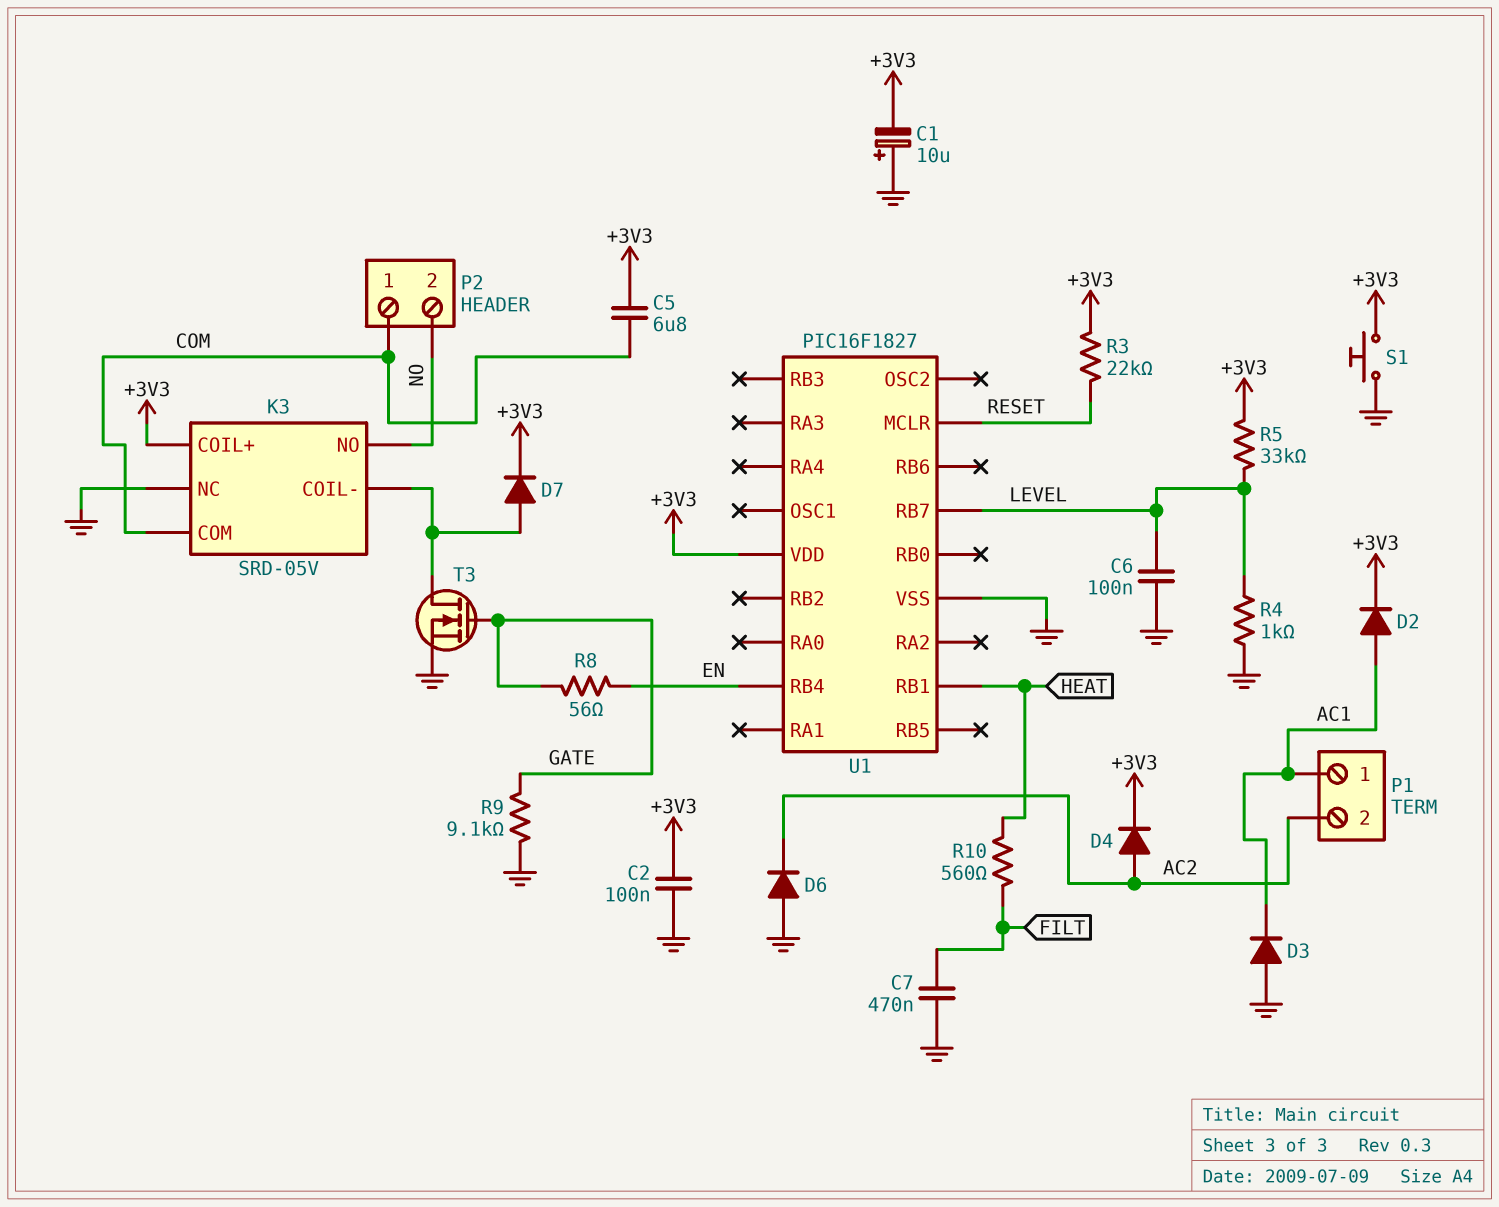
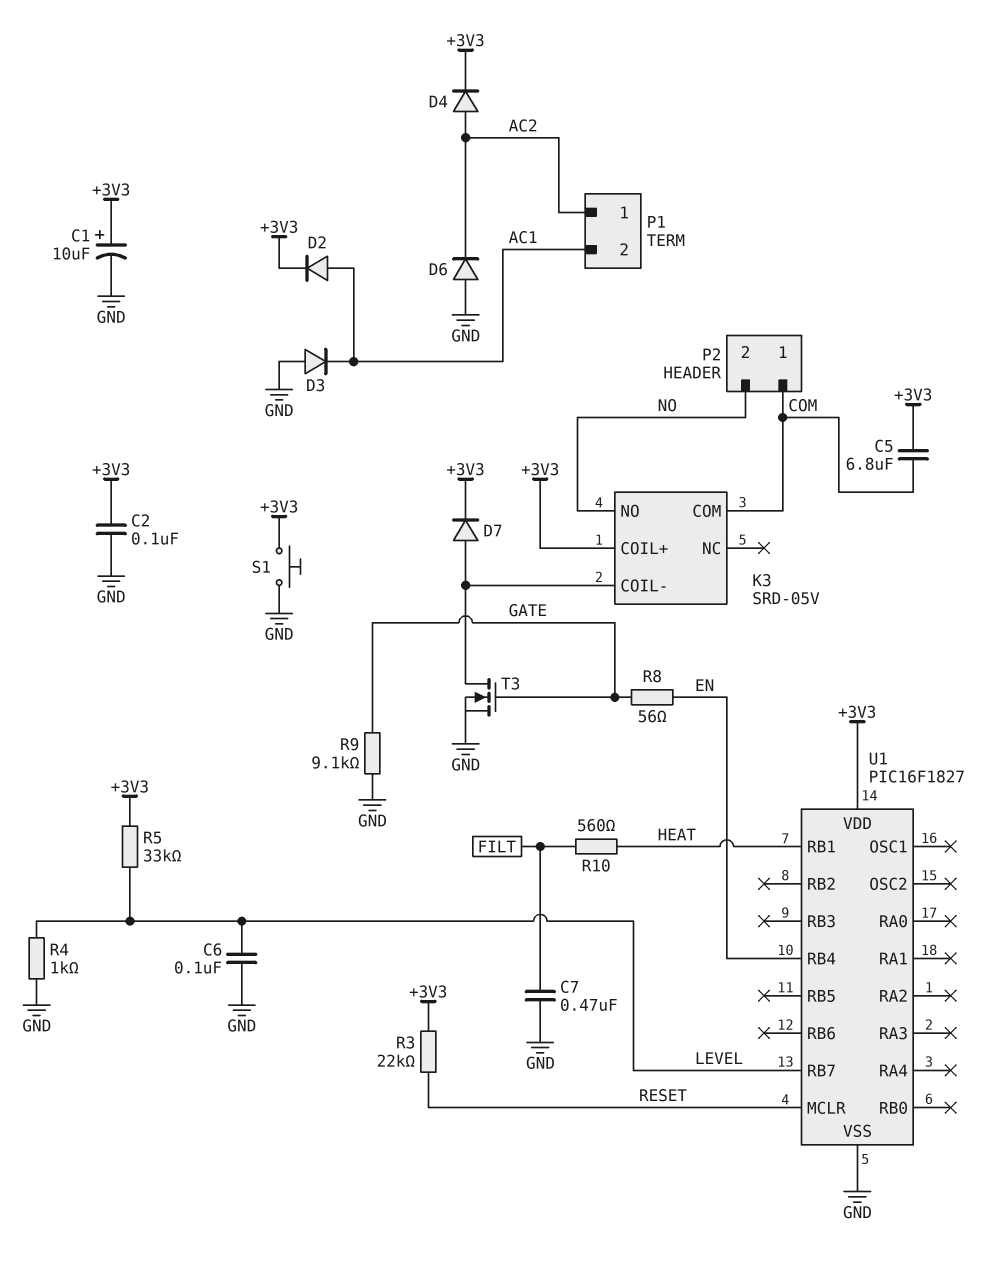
C1: 10uF (plus GND, minus +3V3) -> 10uF (plus +3V3, minus GND)
K3 pin NC: GND -> none
P1 pin 1: AC1 -> AC2
P1 pin 2: AC2 -> AC1

